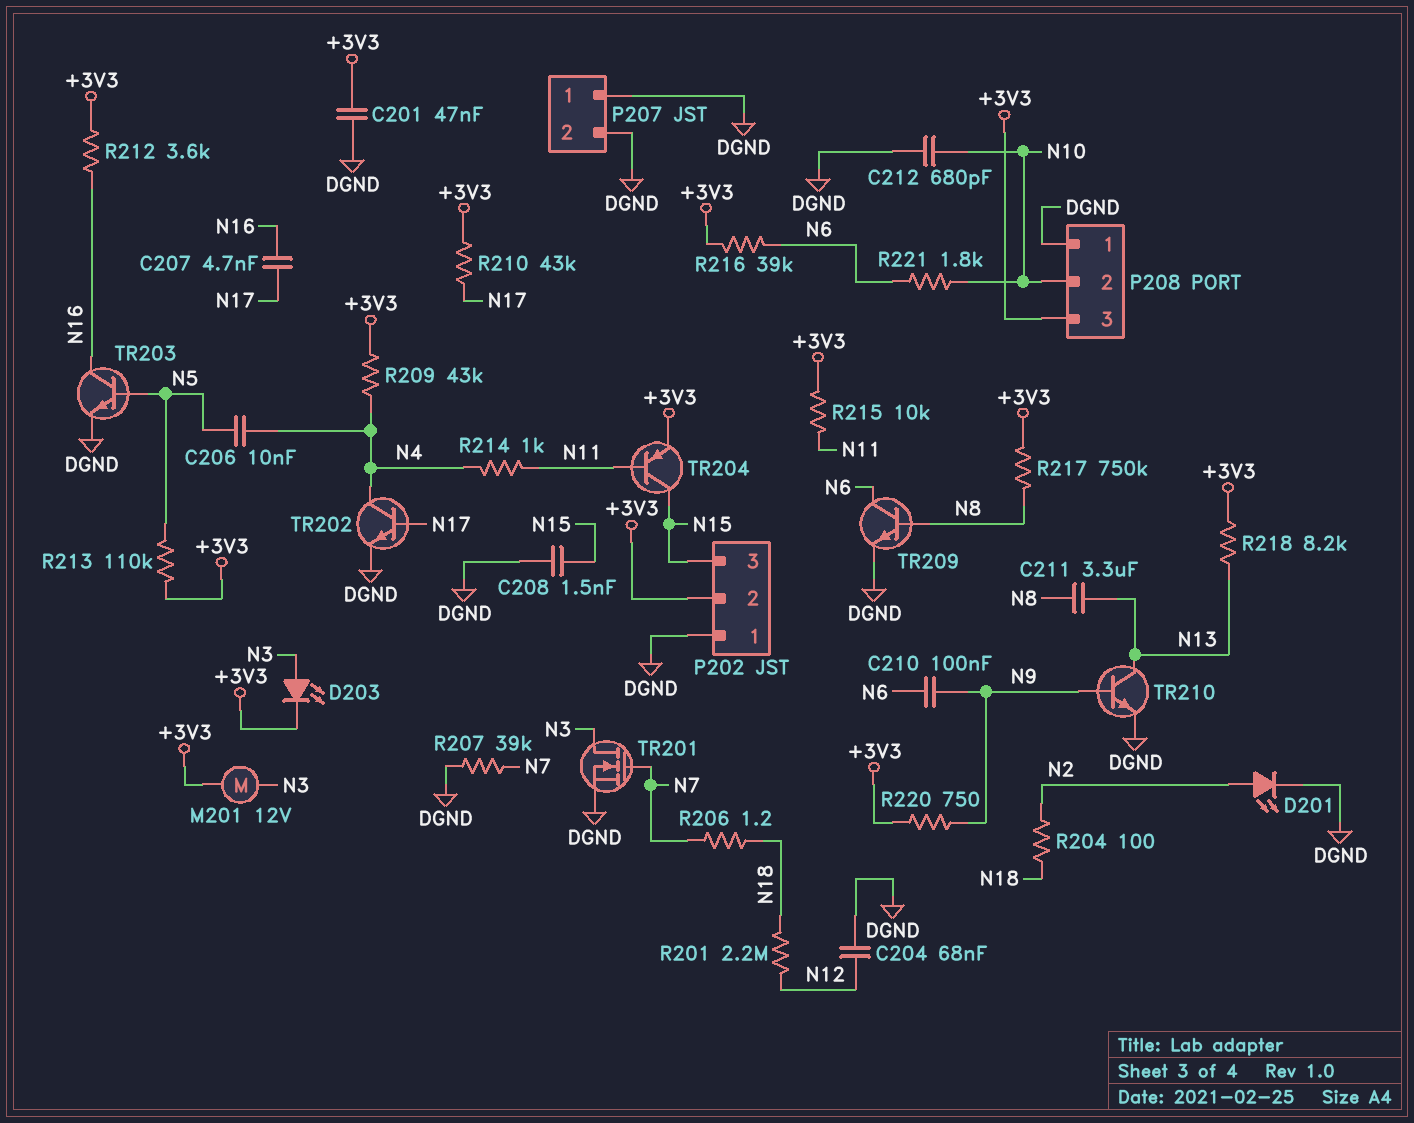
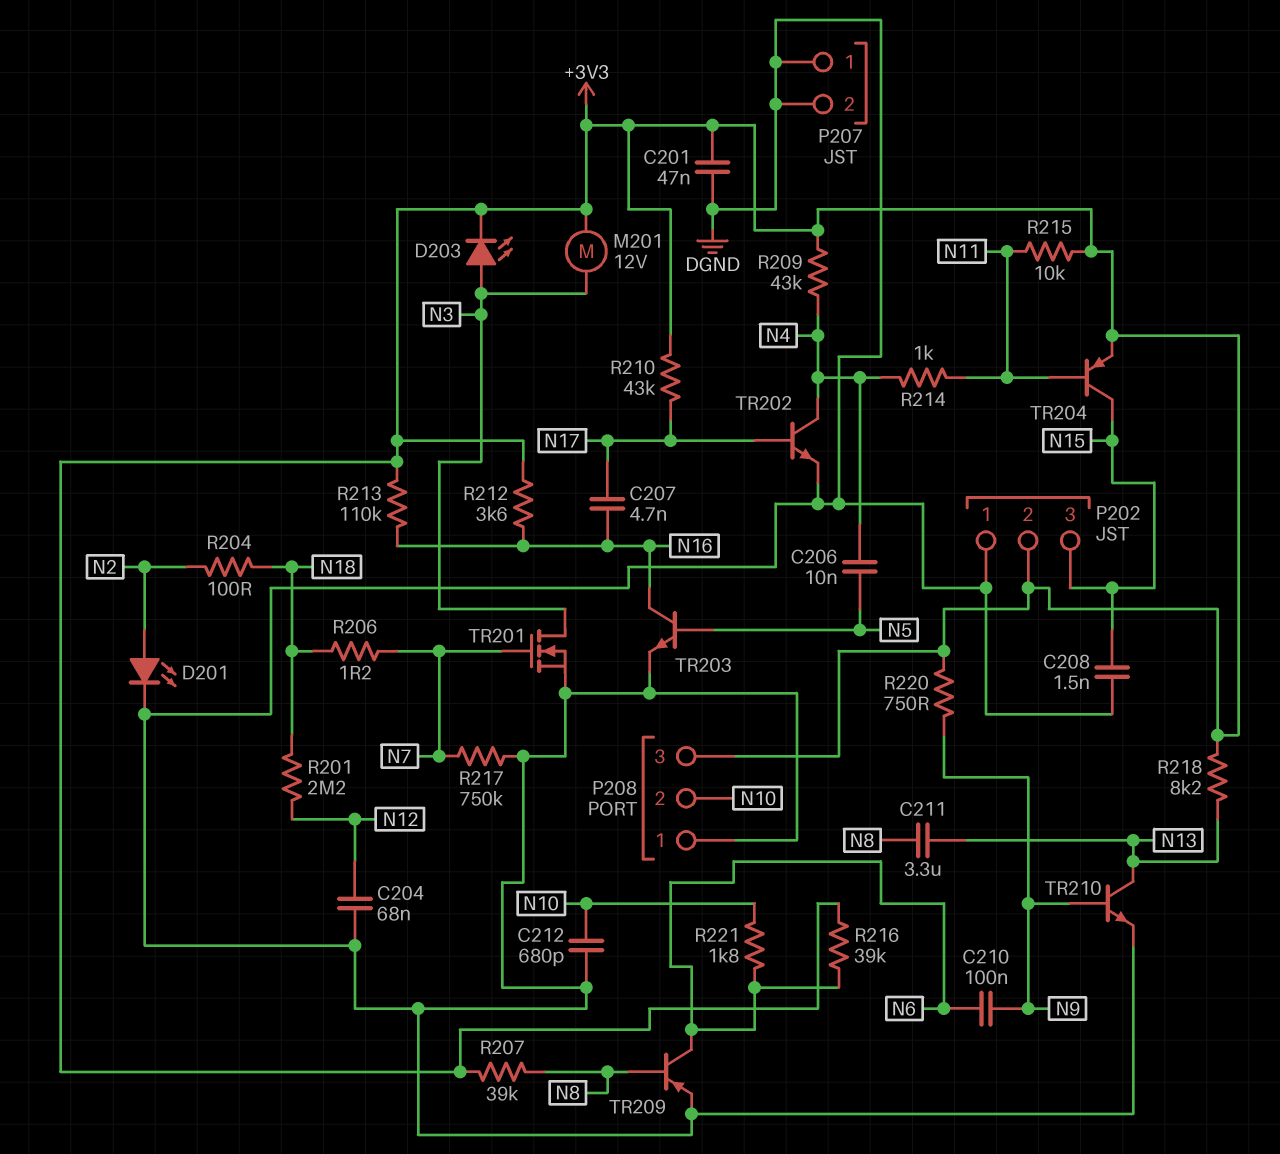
R207: 39k (DGND, N7) -> 39k (+3V3, N8)
R213: 110k (+3V3, N5) -> 110k (+3V3, N16)
R217: 750k (+3V3, N8) -> 750k (DGND, N7)
TR209: NPN (B N8, C N6, E DGND) -> PNP (B N8, C N6, E DGND)

